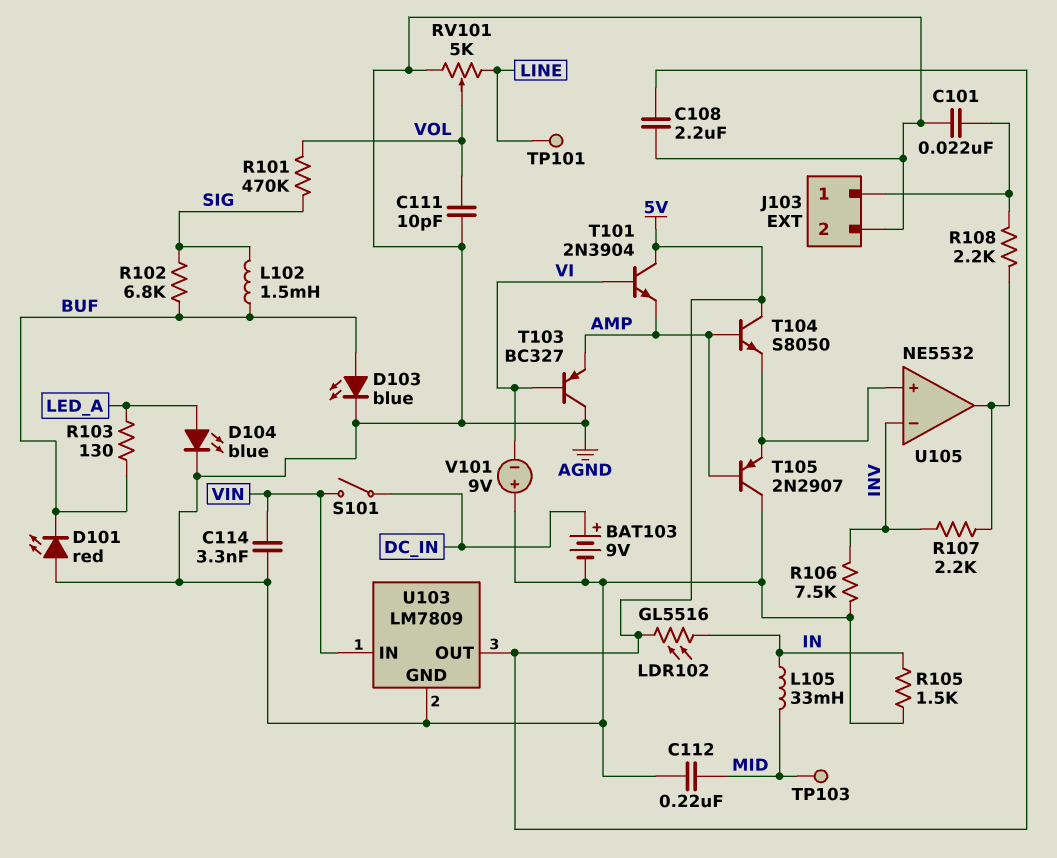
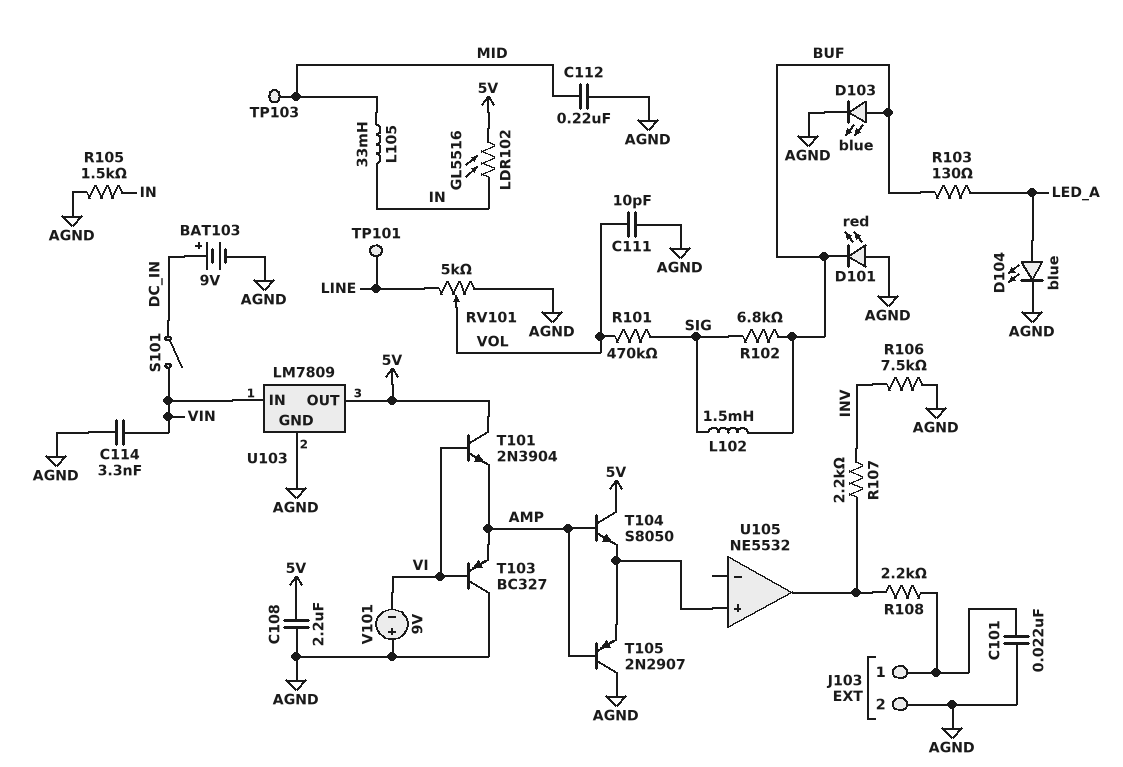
U105 pin in-: INV -> none

